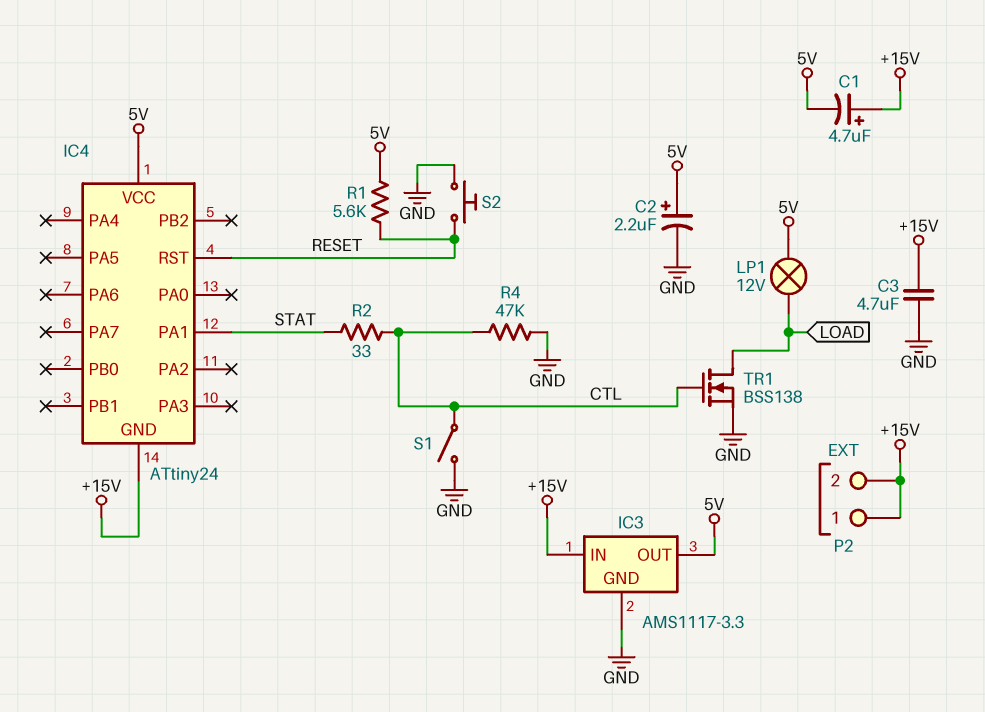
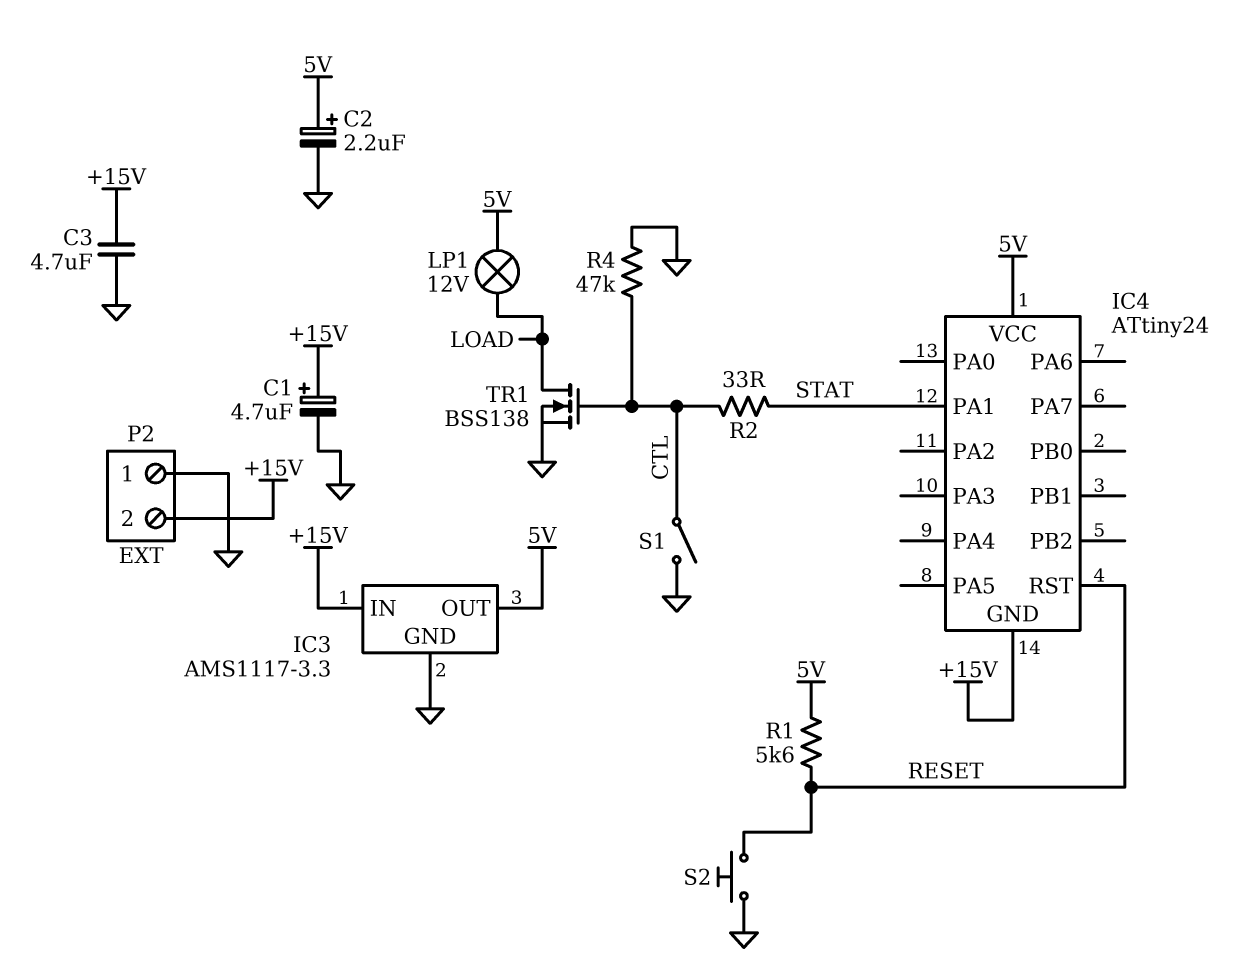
C1: 4.7uF (plus +15V, minus 5V) -> 4.7uF (plus +15V, minus GND)
P2 pin 1: +15V -> GND

